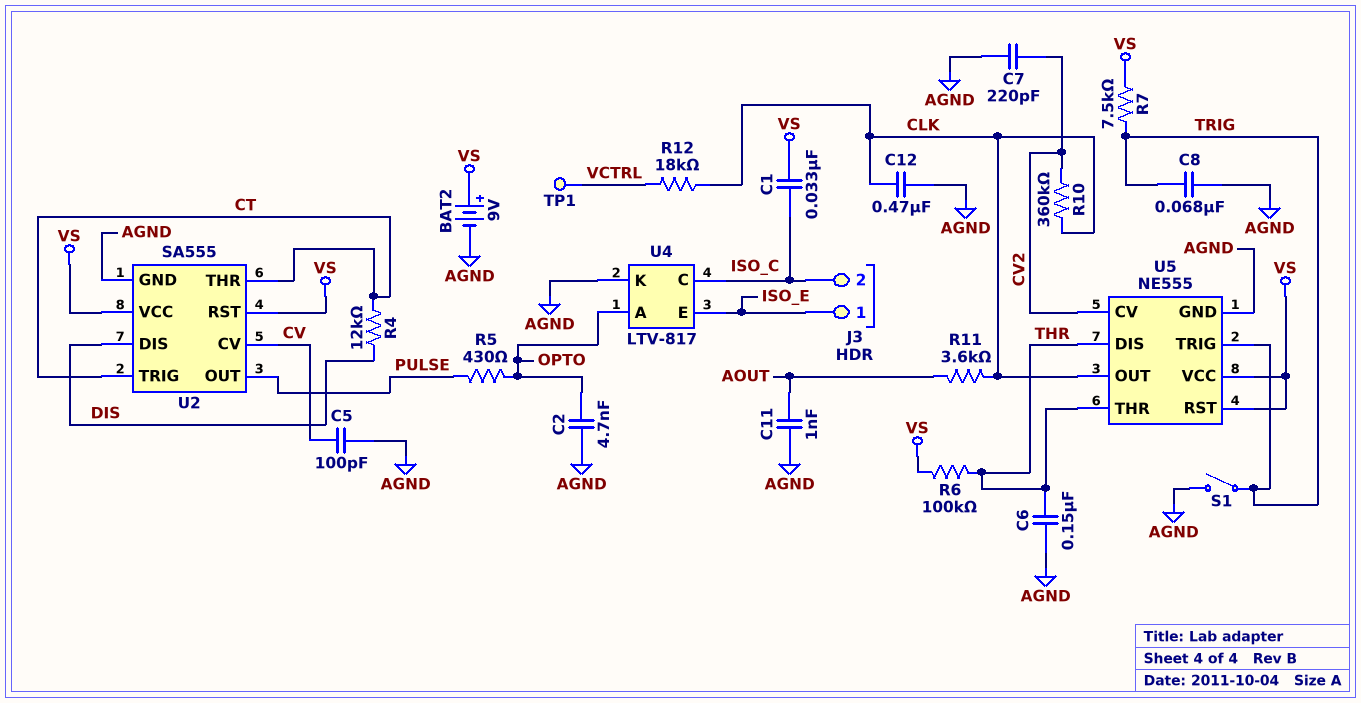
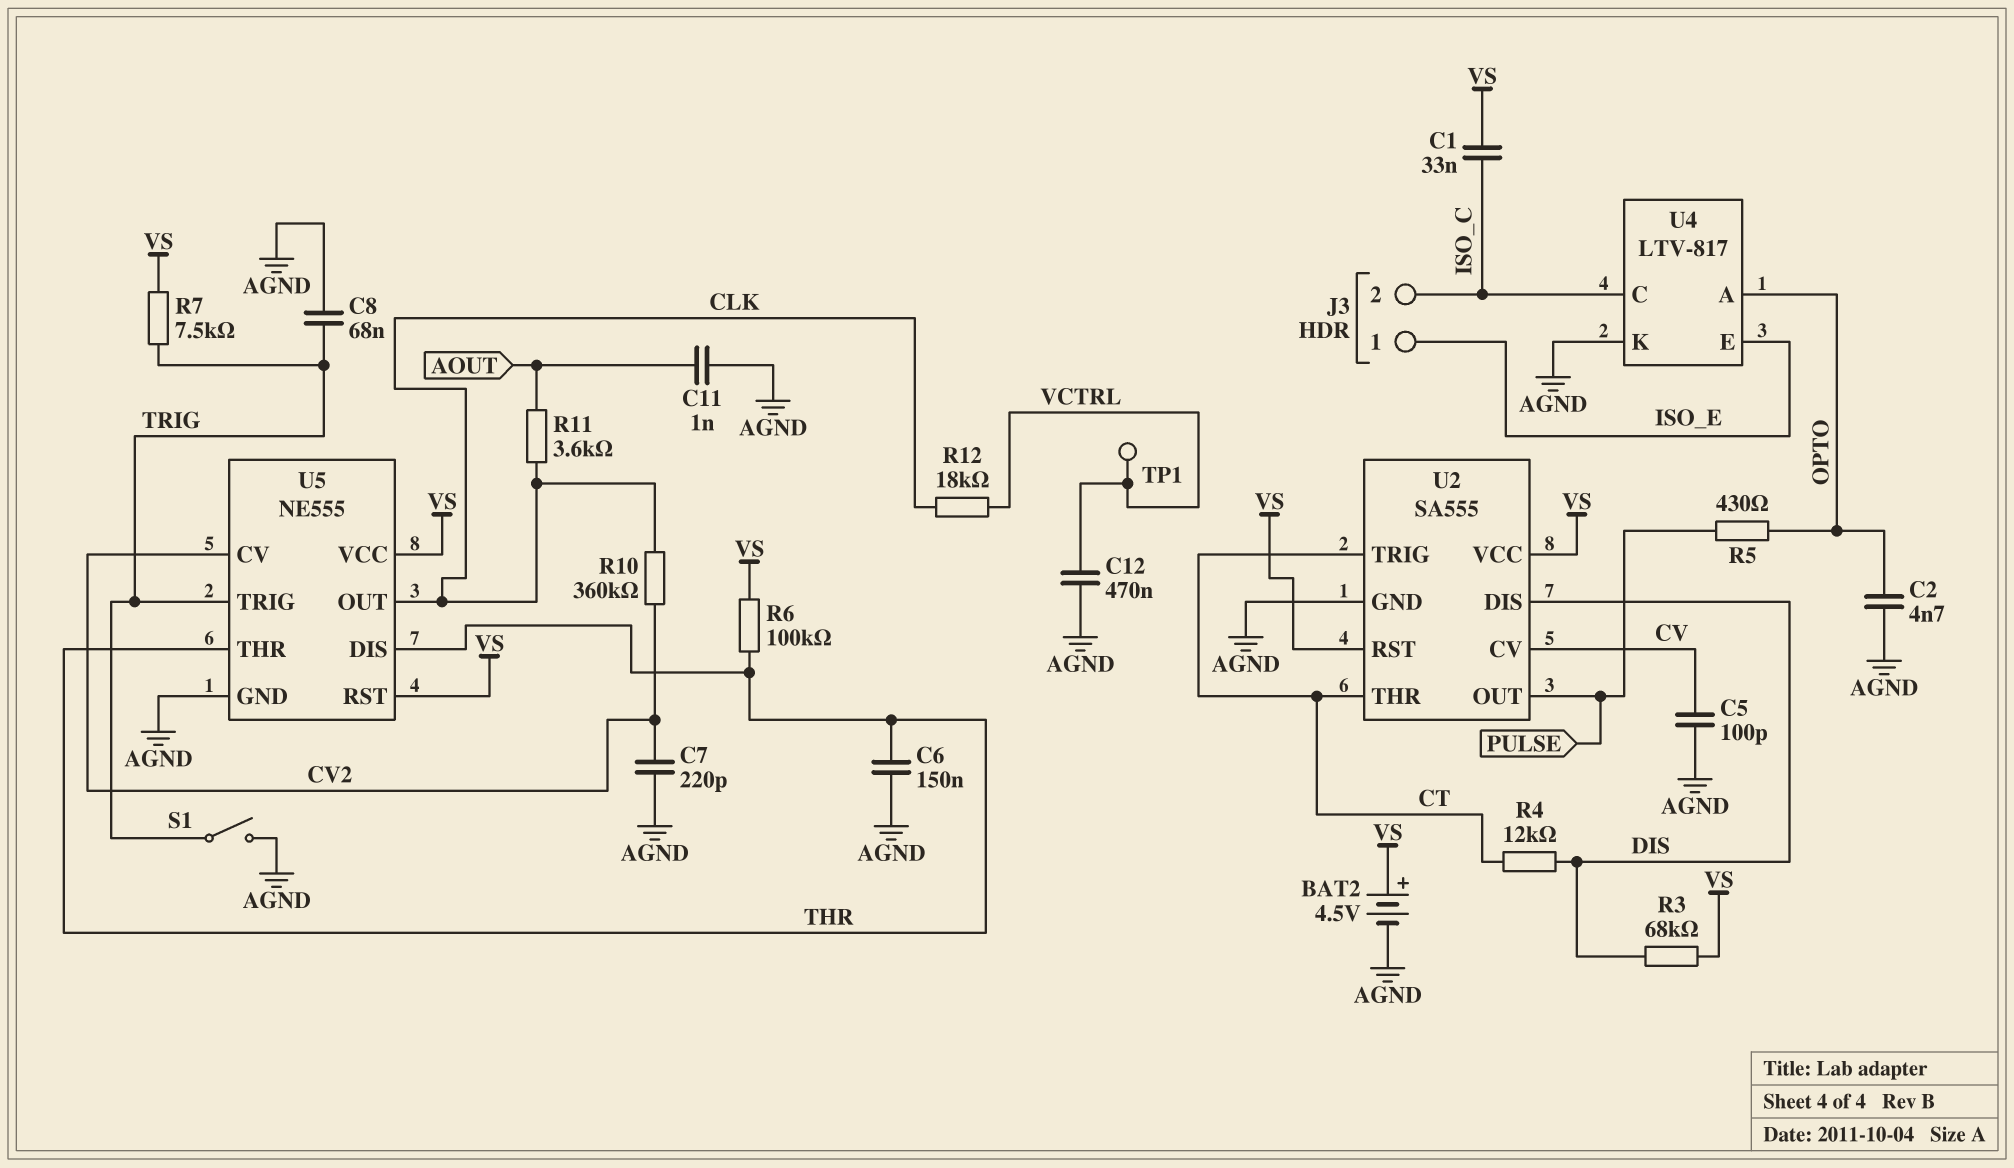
BAT2: 9V (plus VS, minus AGND) -> 4.5V (plus VS, minus AGND)
C12: 470nF (AGND, CLK) -> 470nF (AGND, VCTRL)
R3: none -> 68k (DIS, VS)

